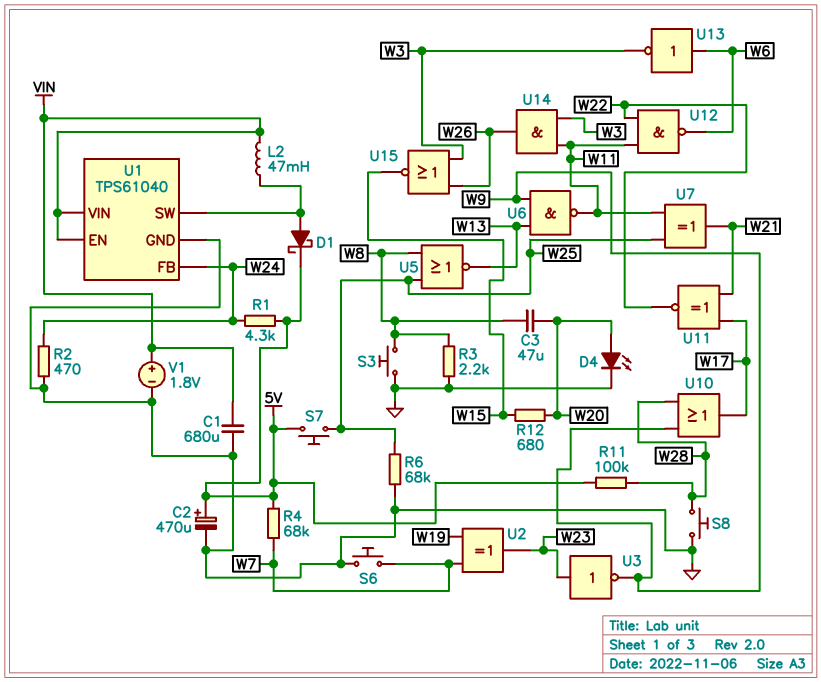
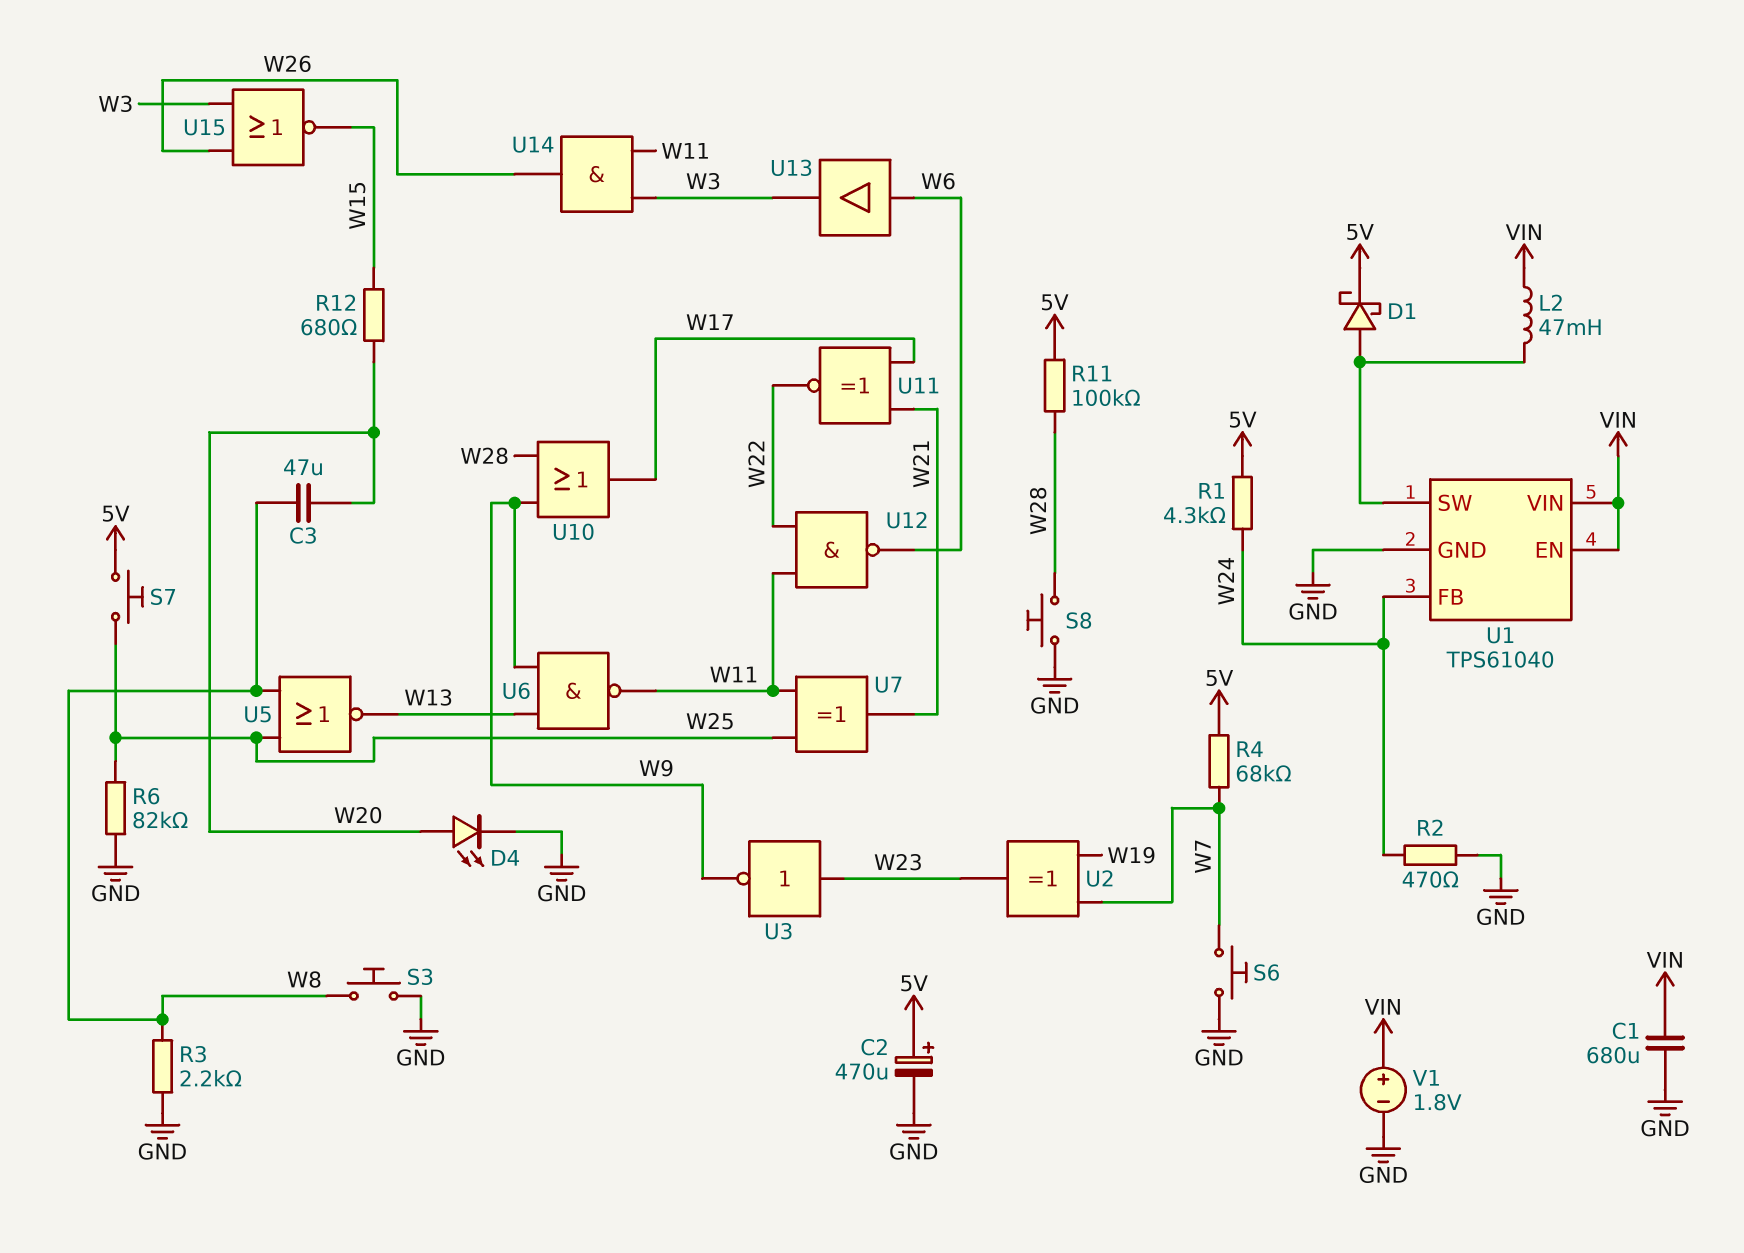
R6: 68k (GND, W25) -> 82k (GND, W25)
U13: NOT (in W6, out W3) -> buffer (in W6, out W3)

